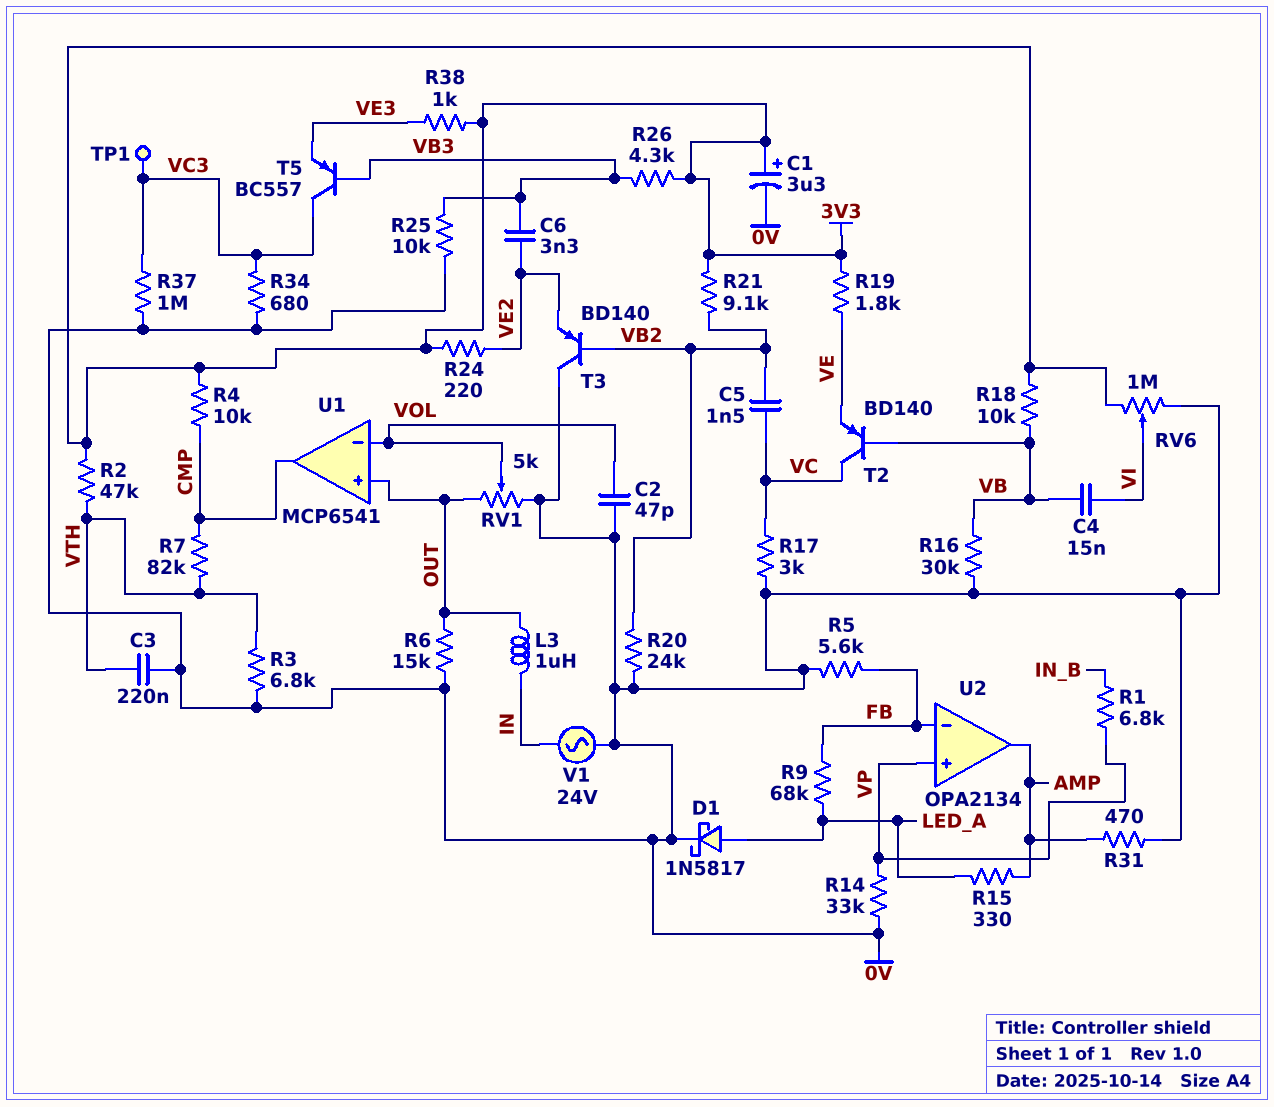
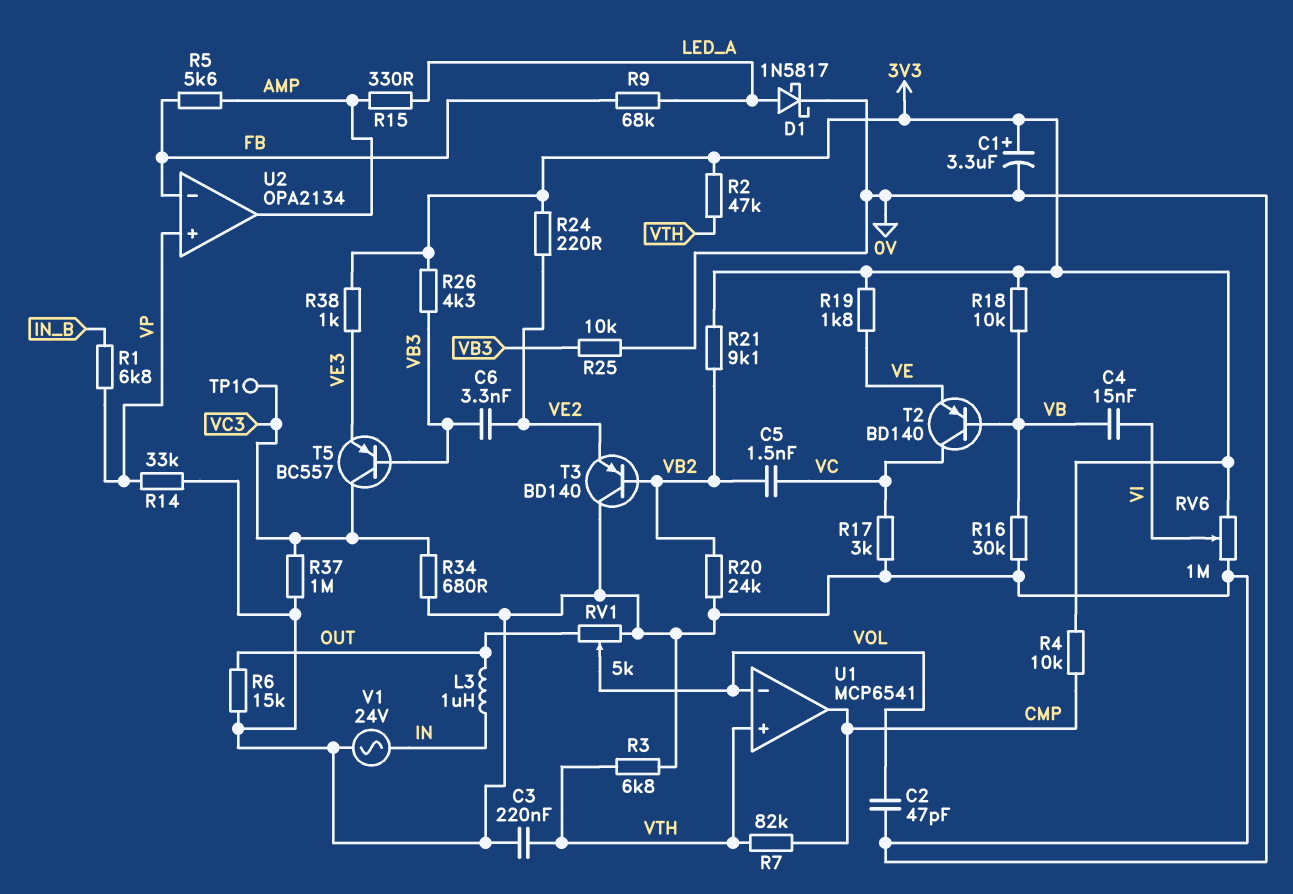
R5: 5.6k (0V, FB) -> 5.6k (AMP, FB)
R31: 470 (0V, AMP) -> none
U1 pin in+: OUT -> VTH

